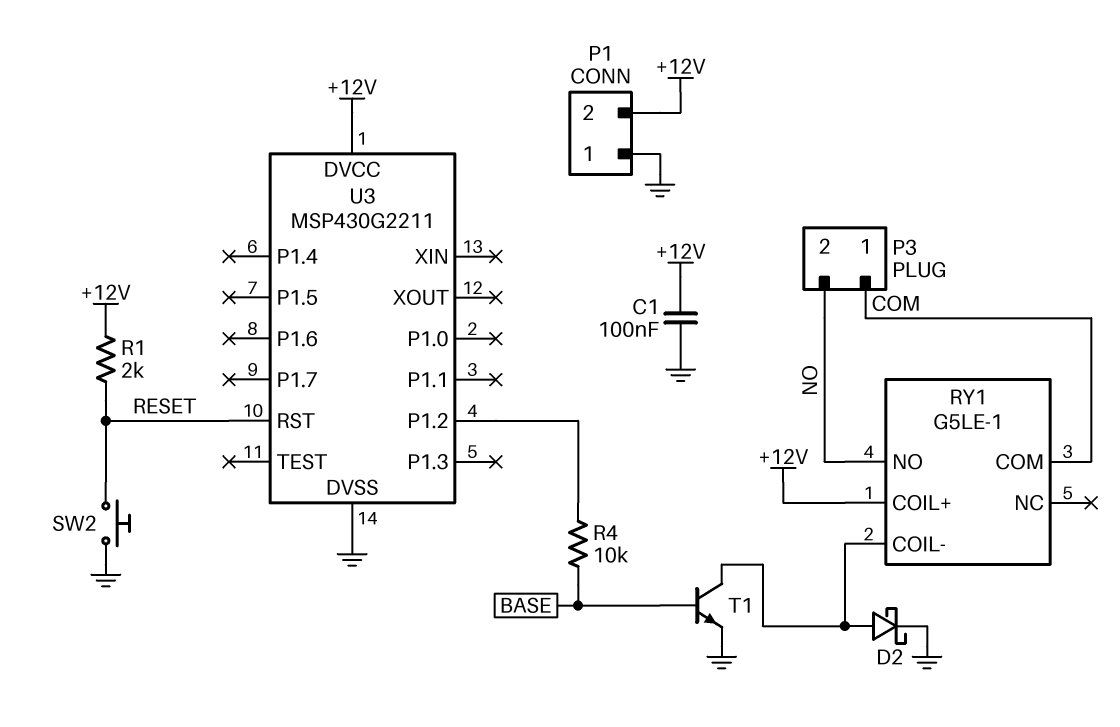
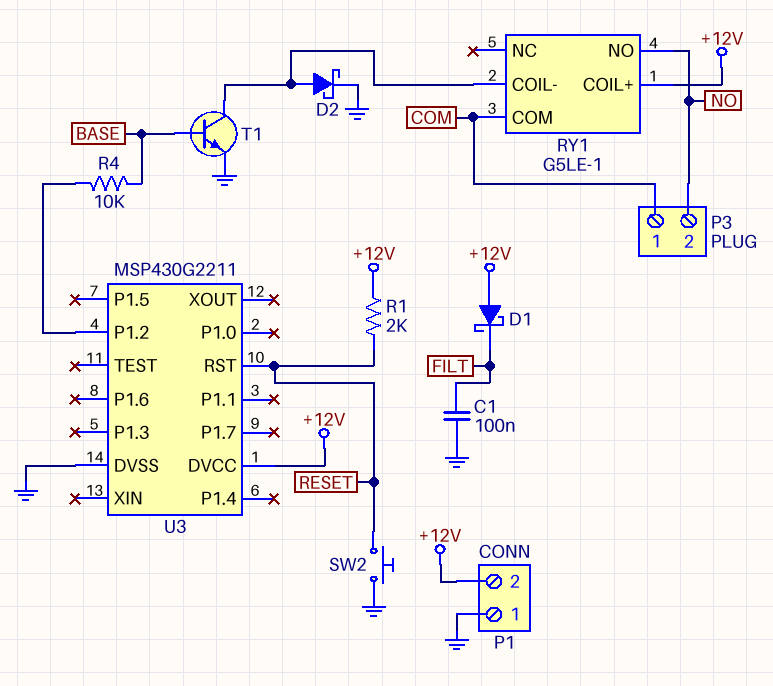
C1: 100nF (+12V, GND) -> 100nF (FILT, GND)
D1: none -> schottky (A +12V, K FILT)

